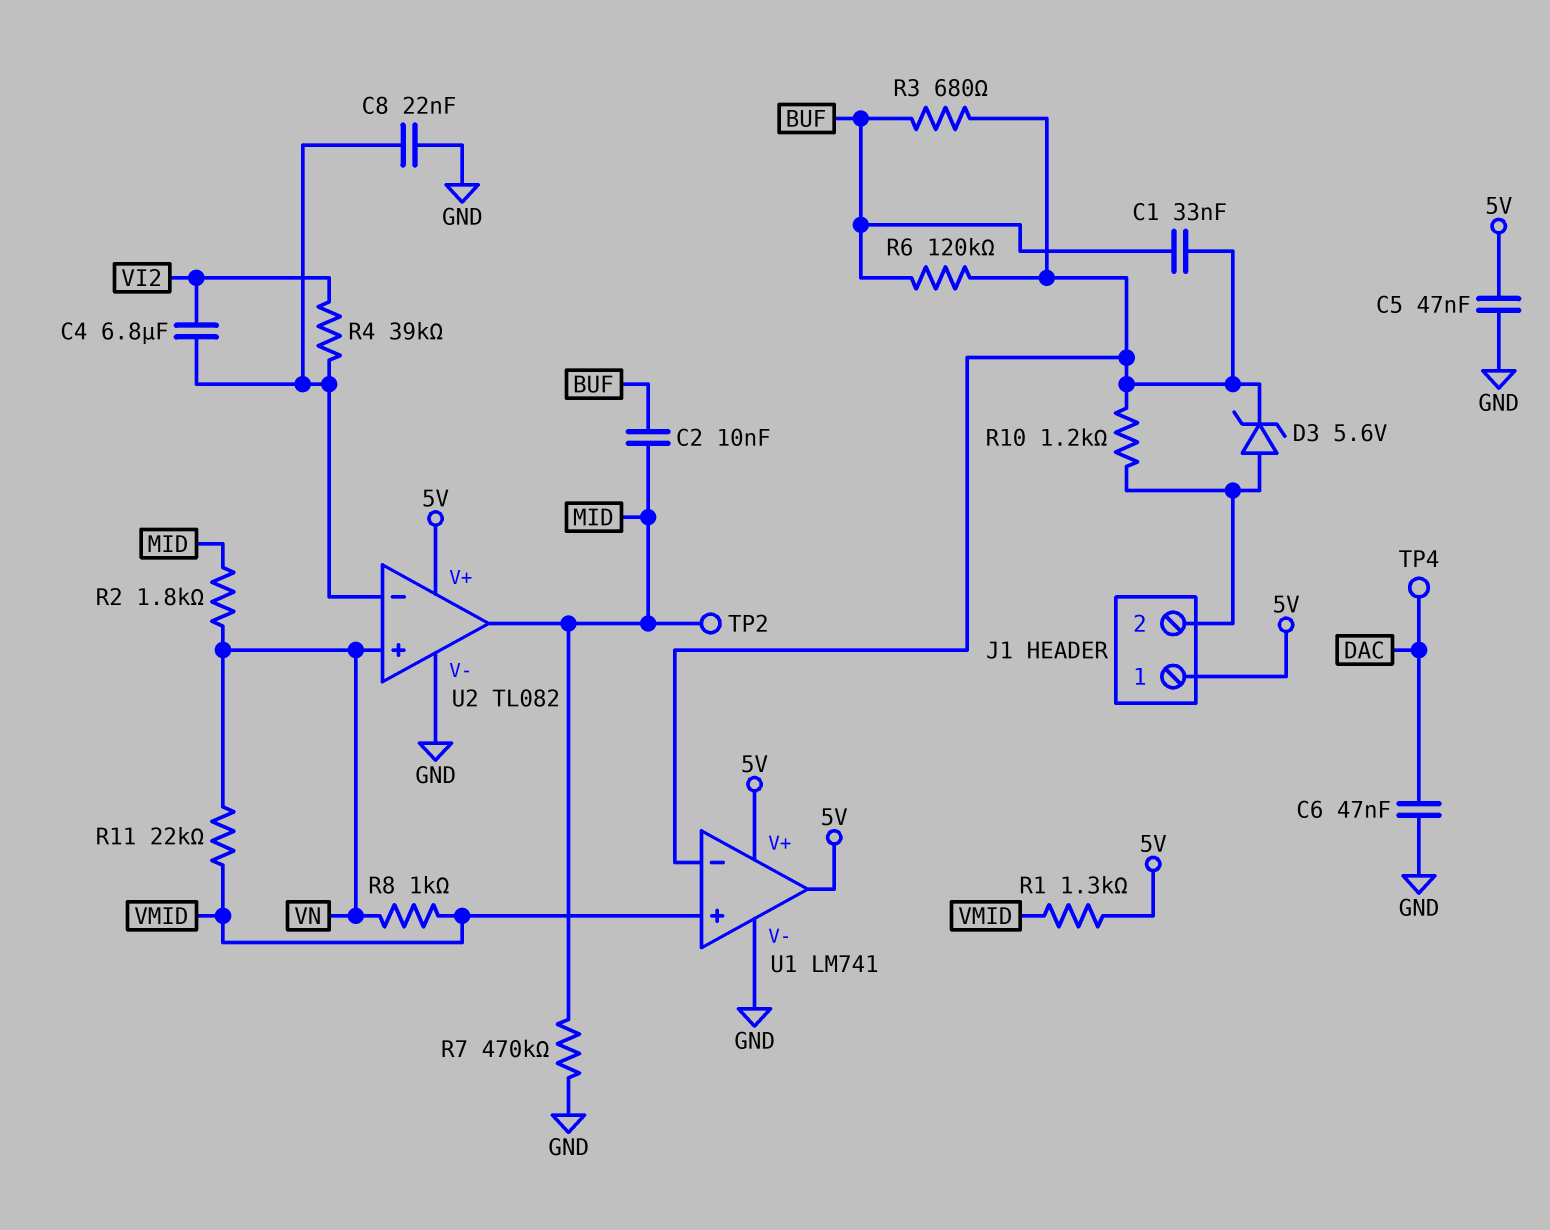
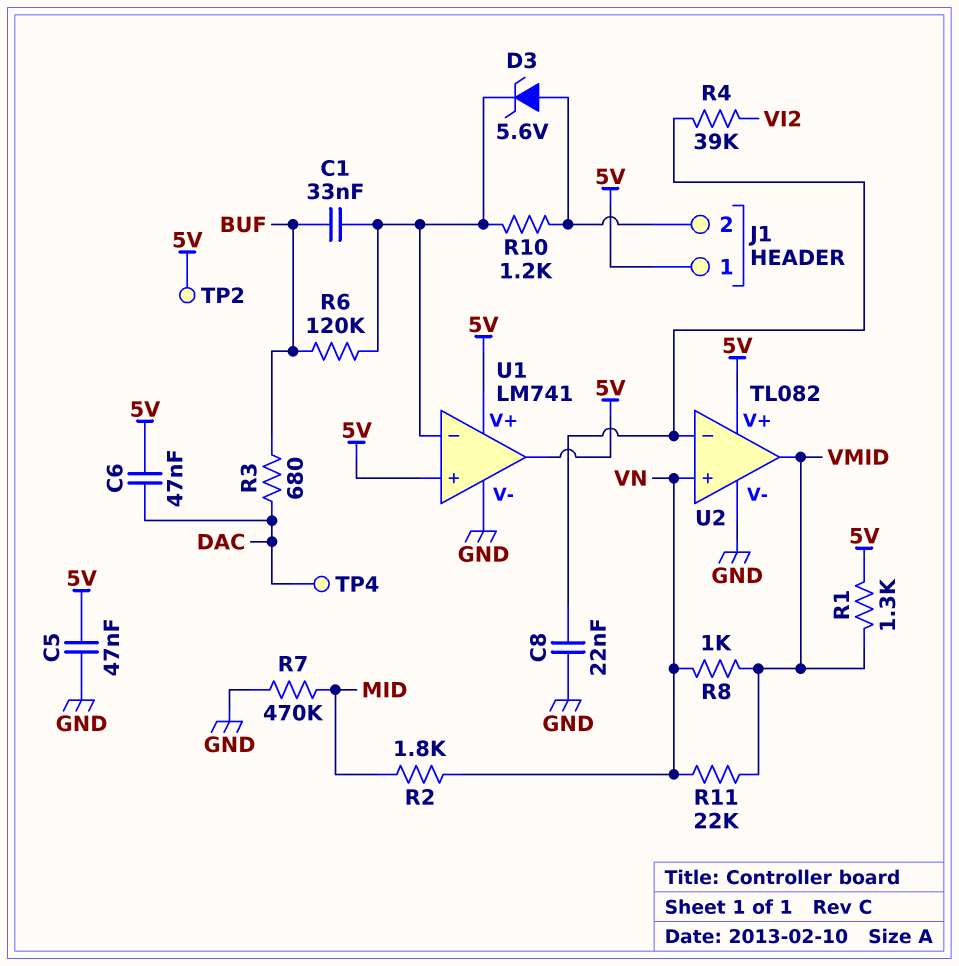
C2: 10nF (BUF, MID) -> none
C4: 6.8uF (U2/in-, VI2) -> none
C6: 47nF (DAC, GND) -> 47nF (5V, DAC)
R3: 680 (BUF, U1/in-) -> 680 (BUF, DAC)
TP2: test point (MID) -> test point (5V)
U1 pin in+: VMID -> 5V
U2 pin out: MID -> VMID

